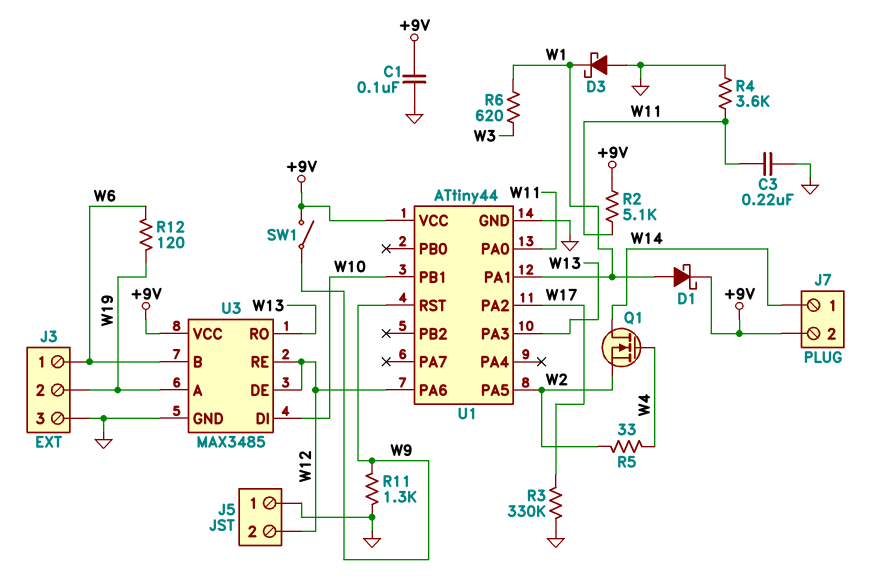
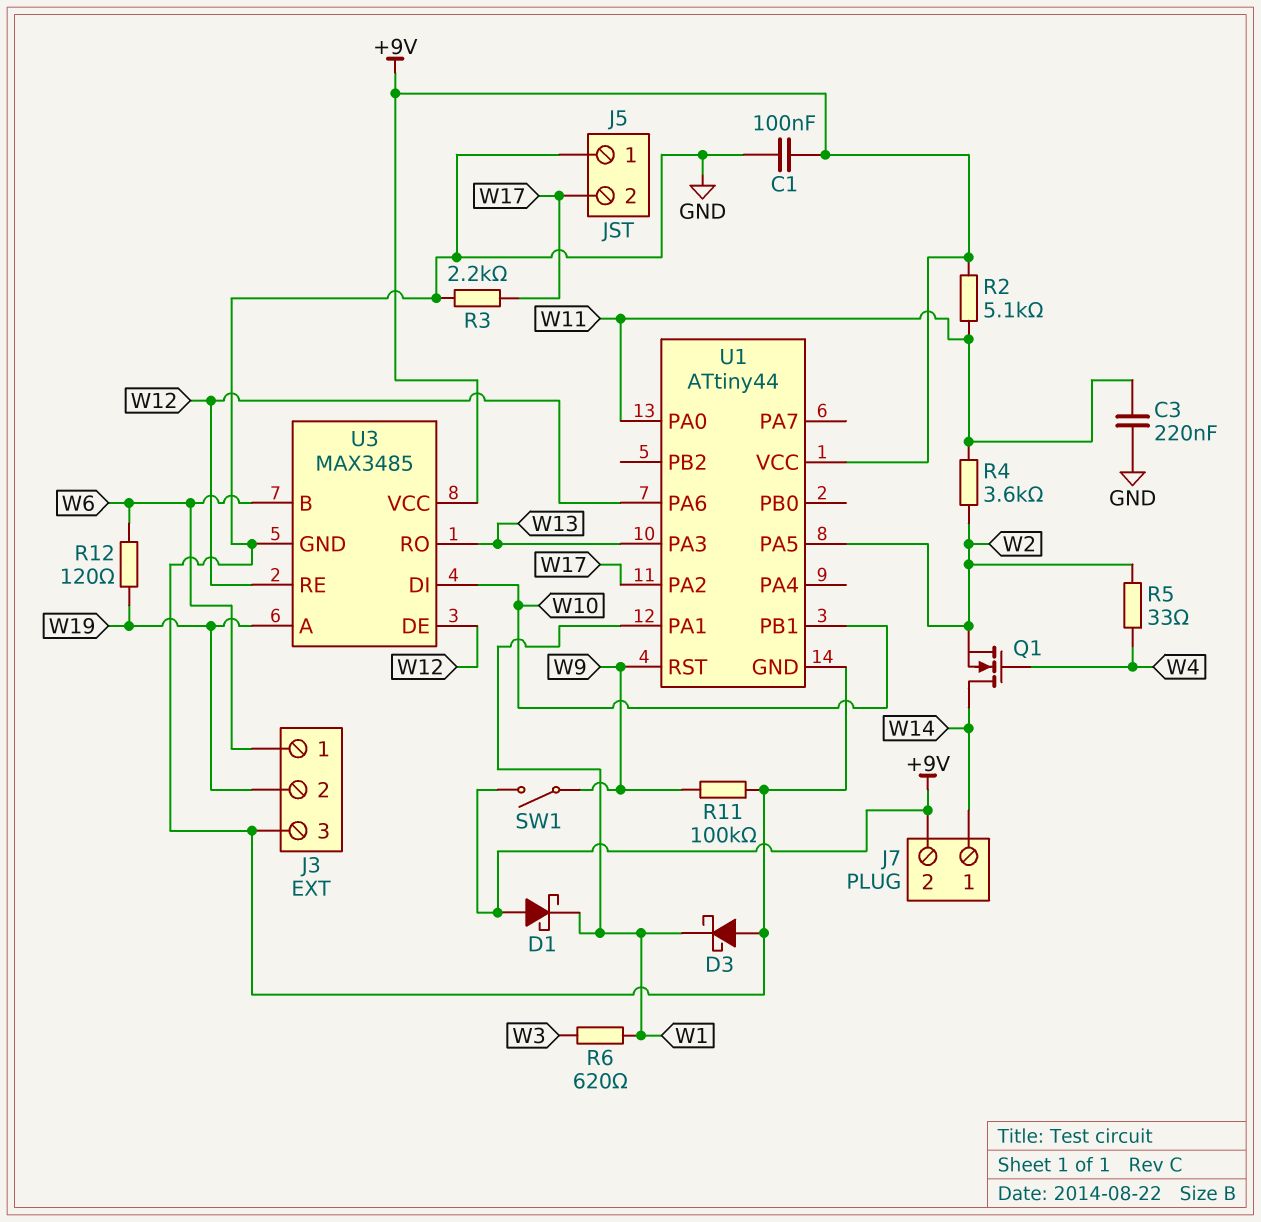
D1: schottky (A W1, K +9V) -> schottky (A +9V, K W1)
J5 pin 2: W12 -> W17
R3: 330k (GND, W17) -> 2.2k (GND, W17)
R4: 3.6k (GND, W11) -> 3.6k (W2, W11)
R11: 1.3k (GND, W9) -> 100k (GND, W9)

